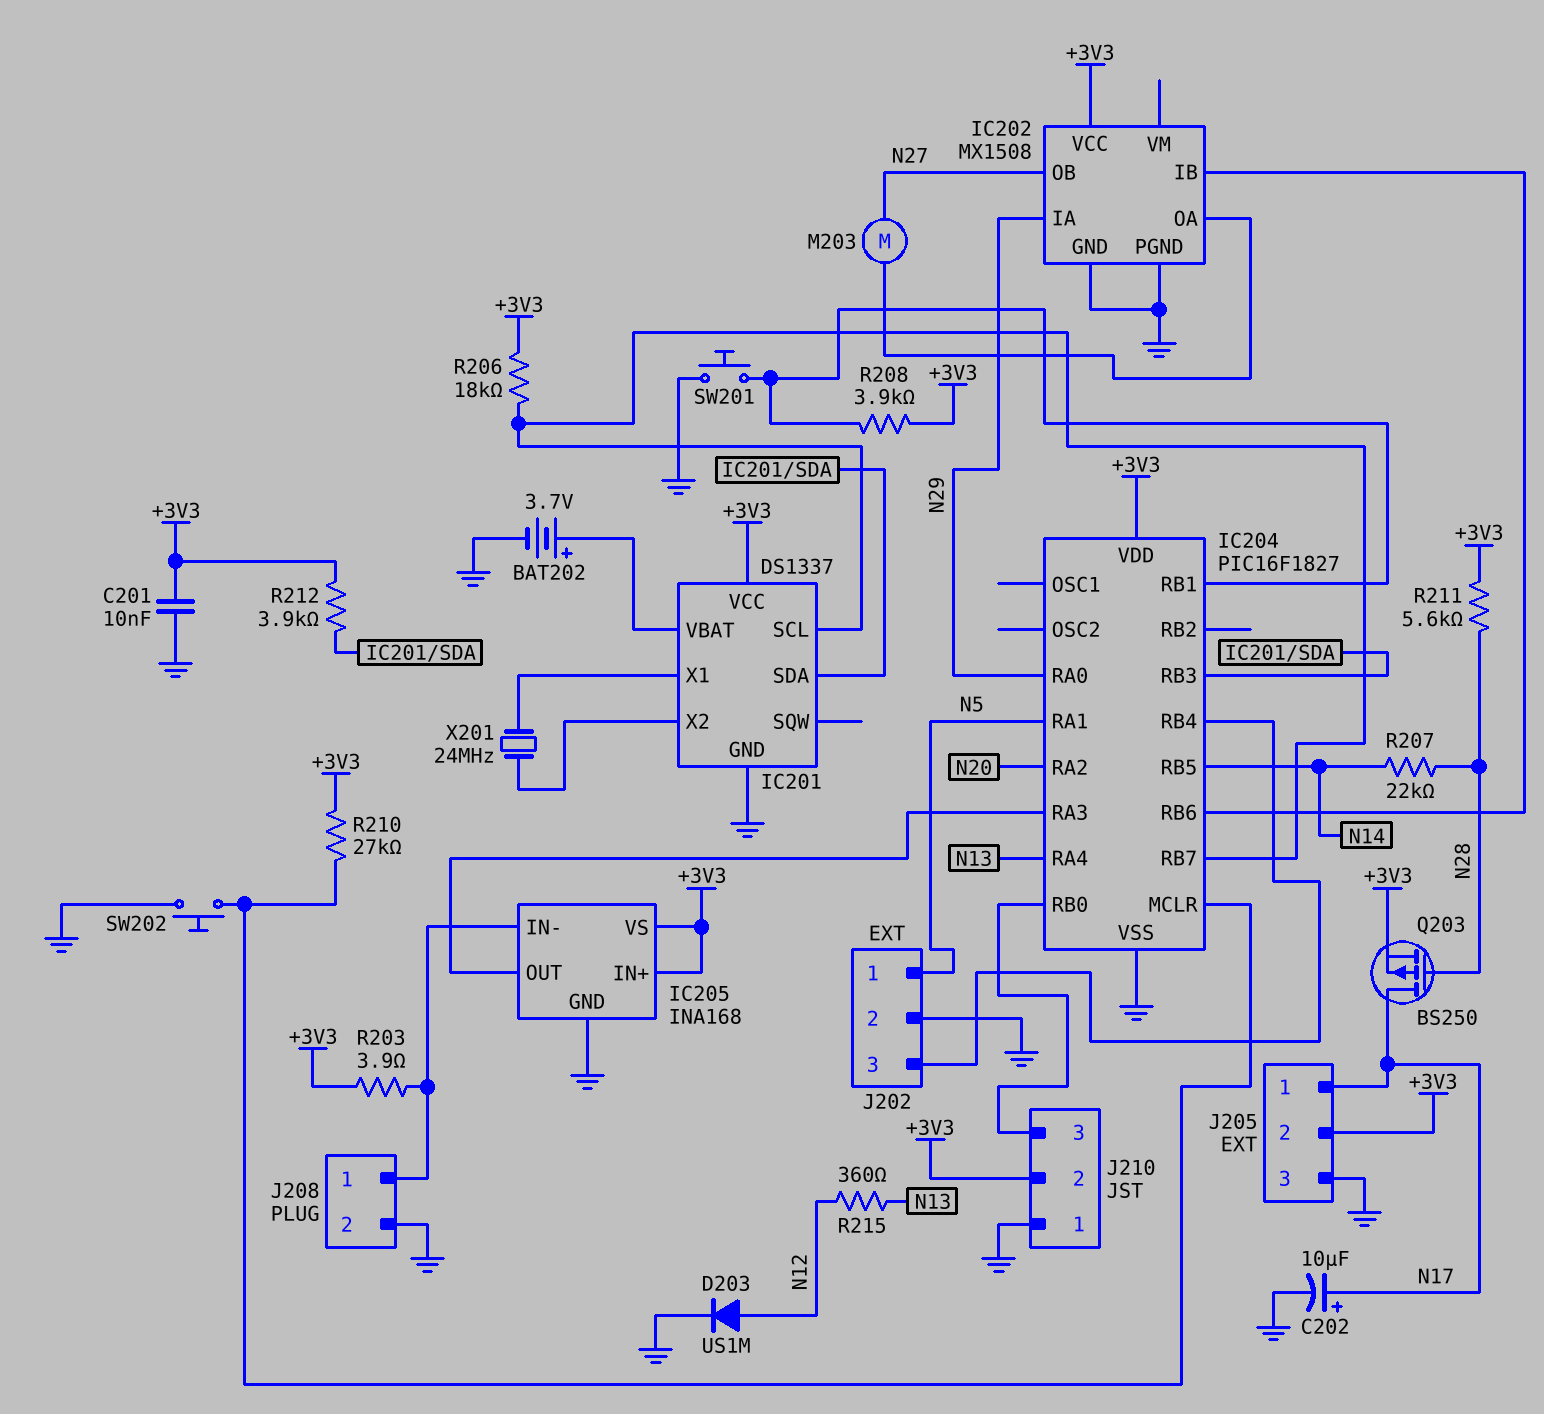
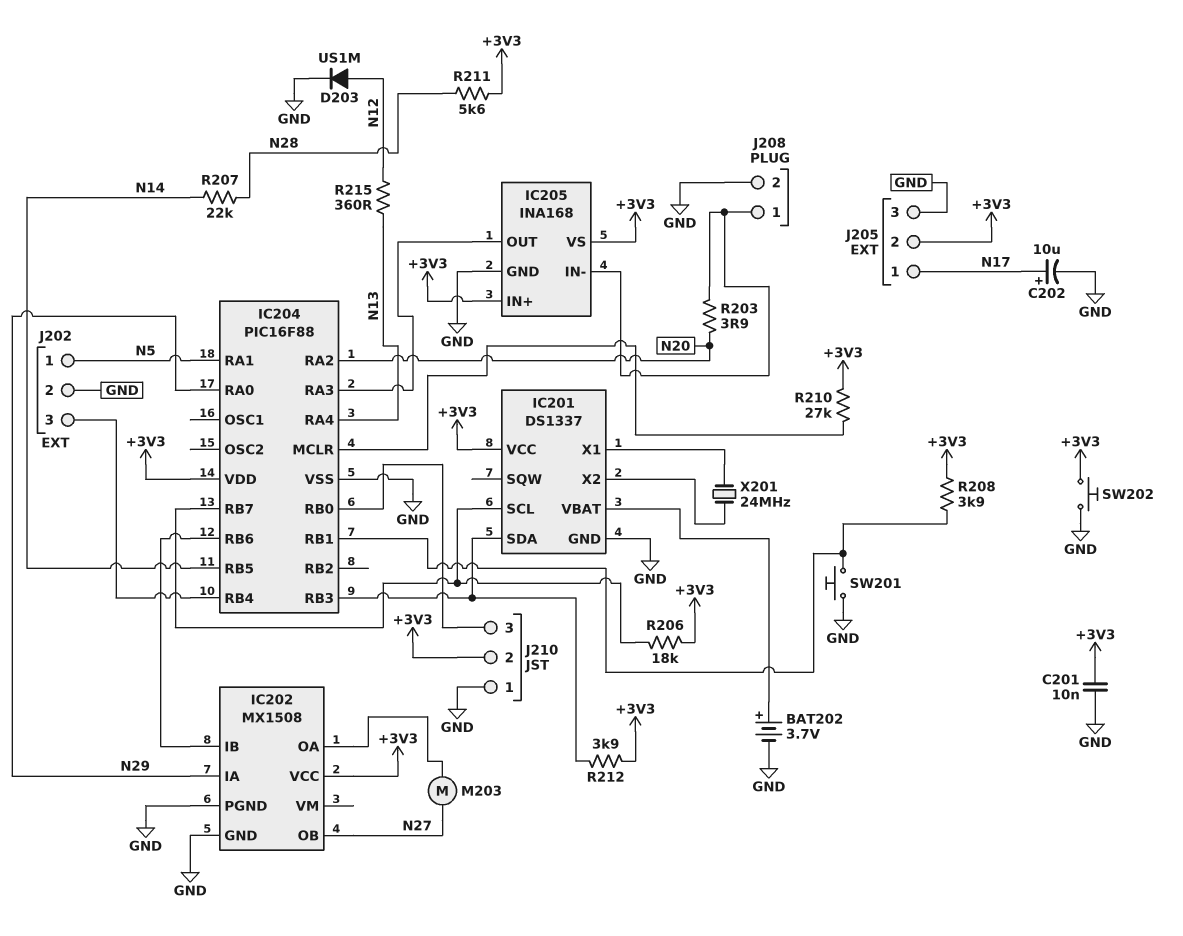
IC204: PIC16F1827 -> PIC16F88
Q203: PMOS BS250 (G N28, D N17, S +3V3) -> none
R203: 3.9 (+3V3, IC205/IN-) -> 3.9 (IC205/IN-, N20)
SW202: button (GND, IC204/MCLR) -> button (+3V3, GND)

